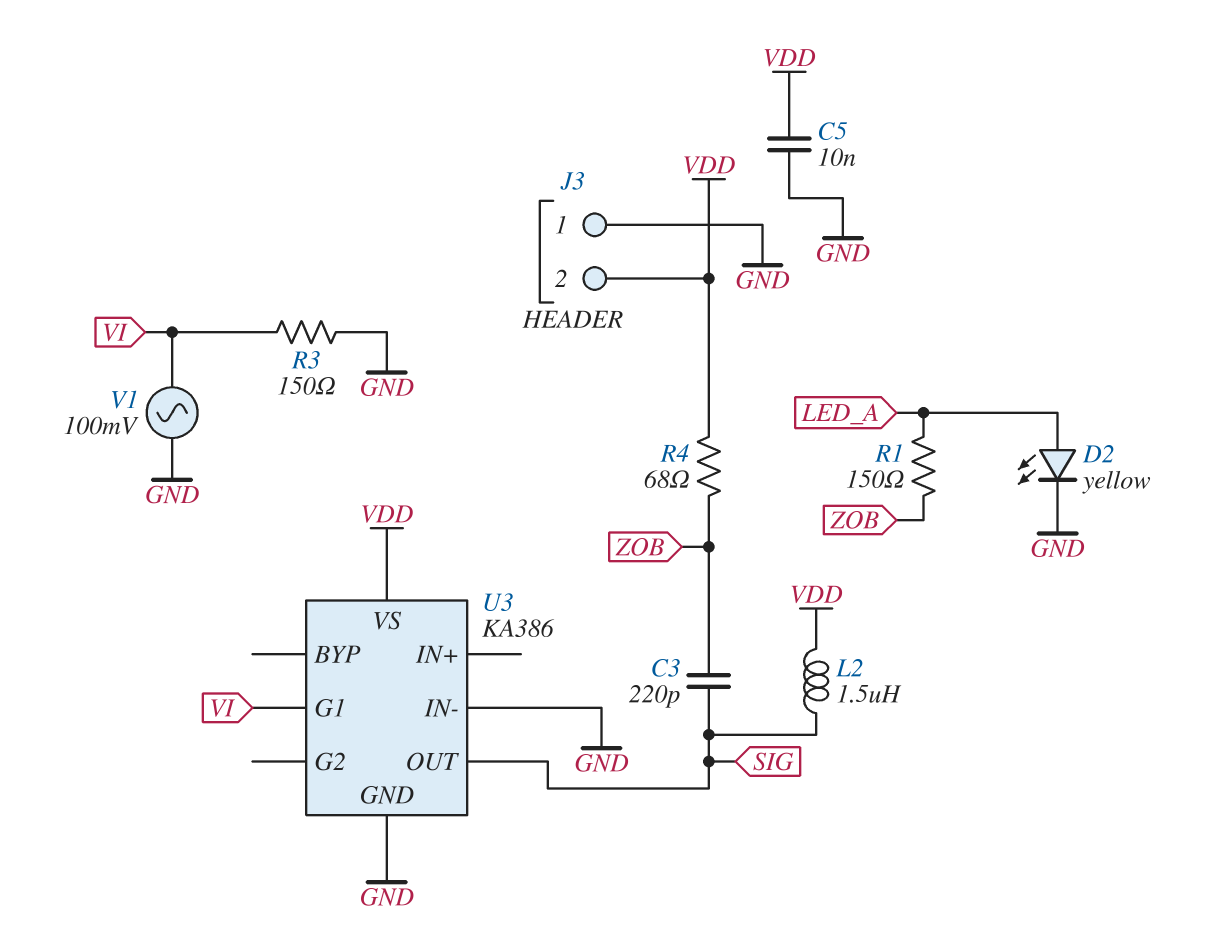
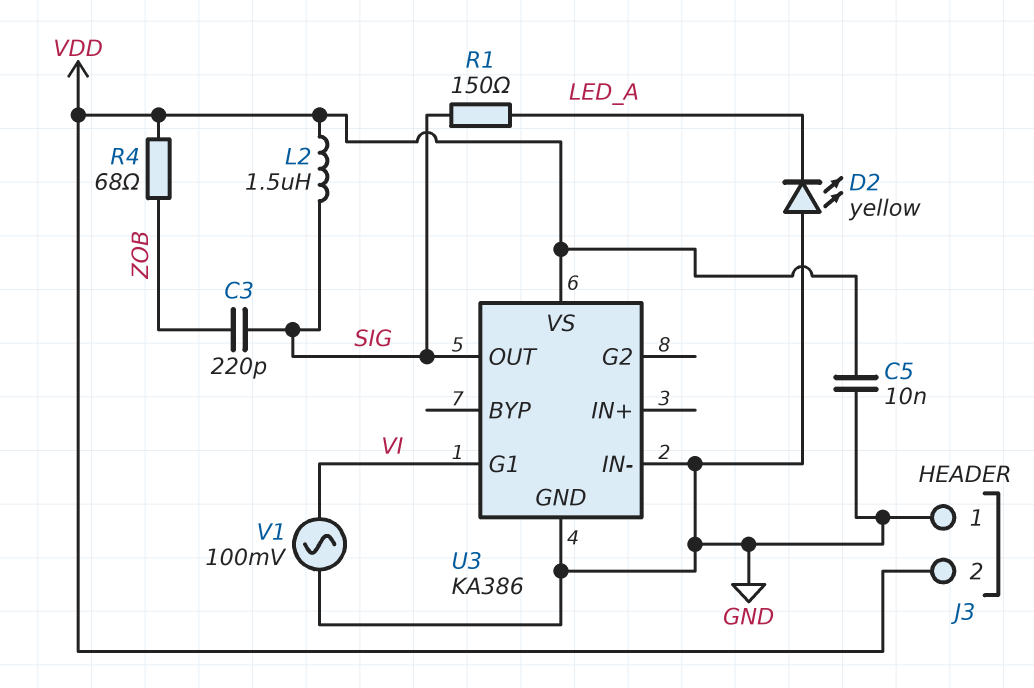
D2: LED yellow (A LED_A, K GND) -> LED yellow (A GND, K LED_A)
R1: 150 (LED_A, ZOB) -> 150 (LED_A, SIG)
R3: 150 (GND, VI) -> none

